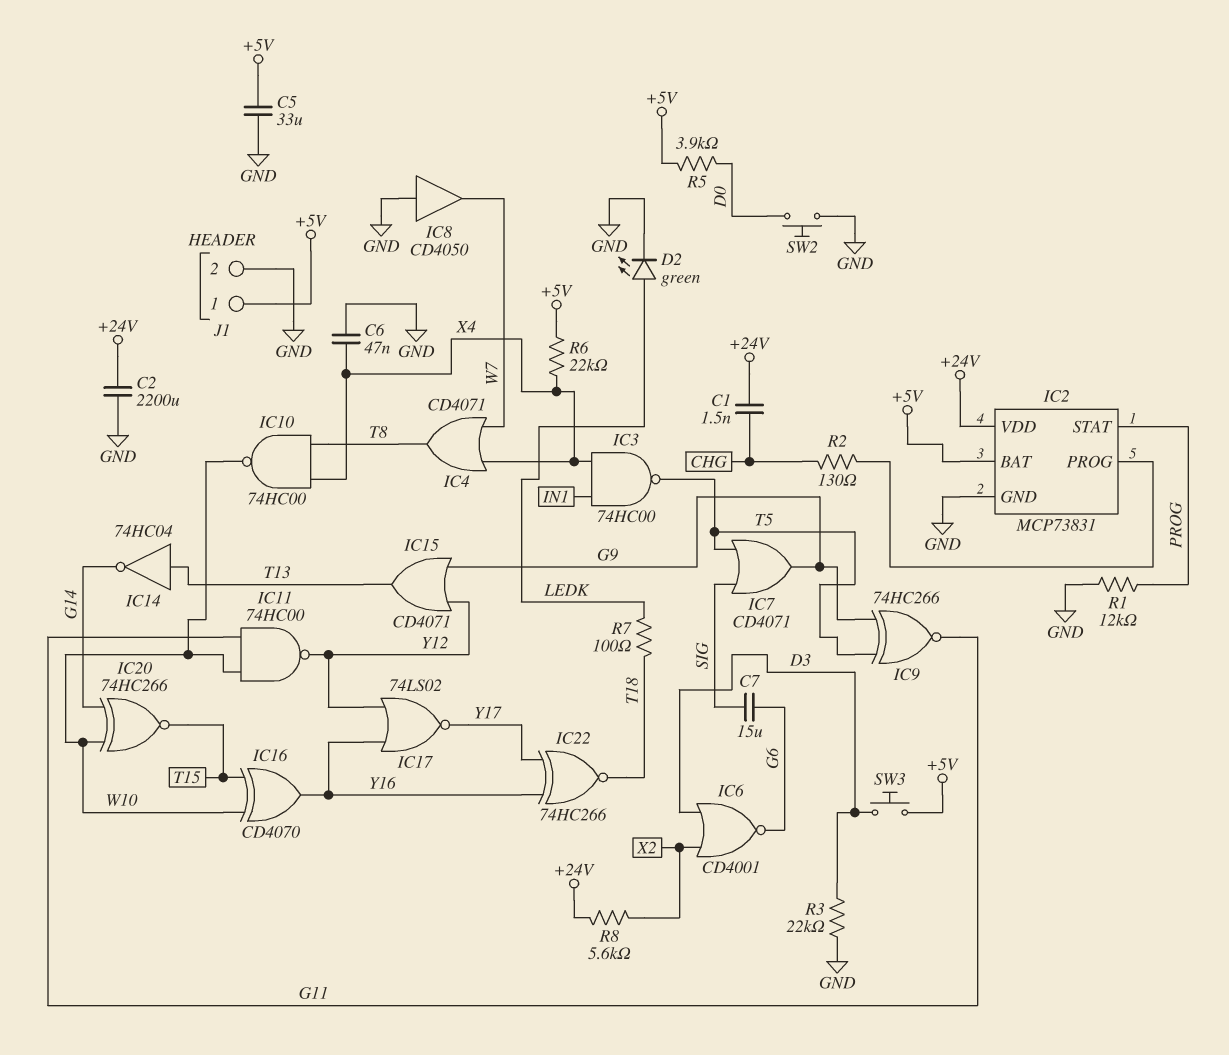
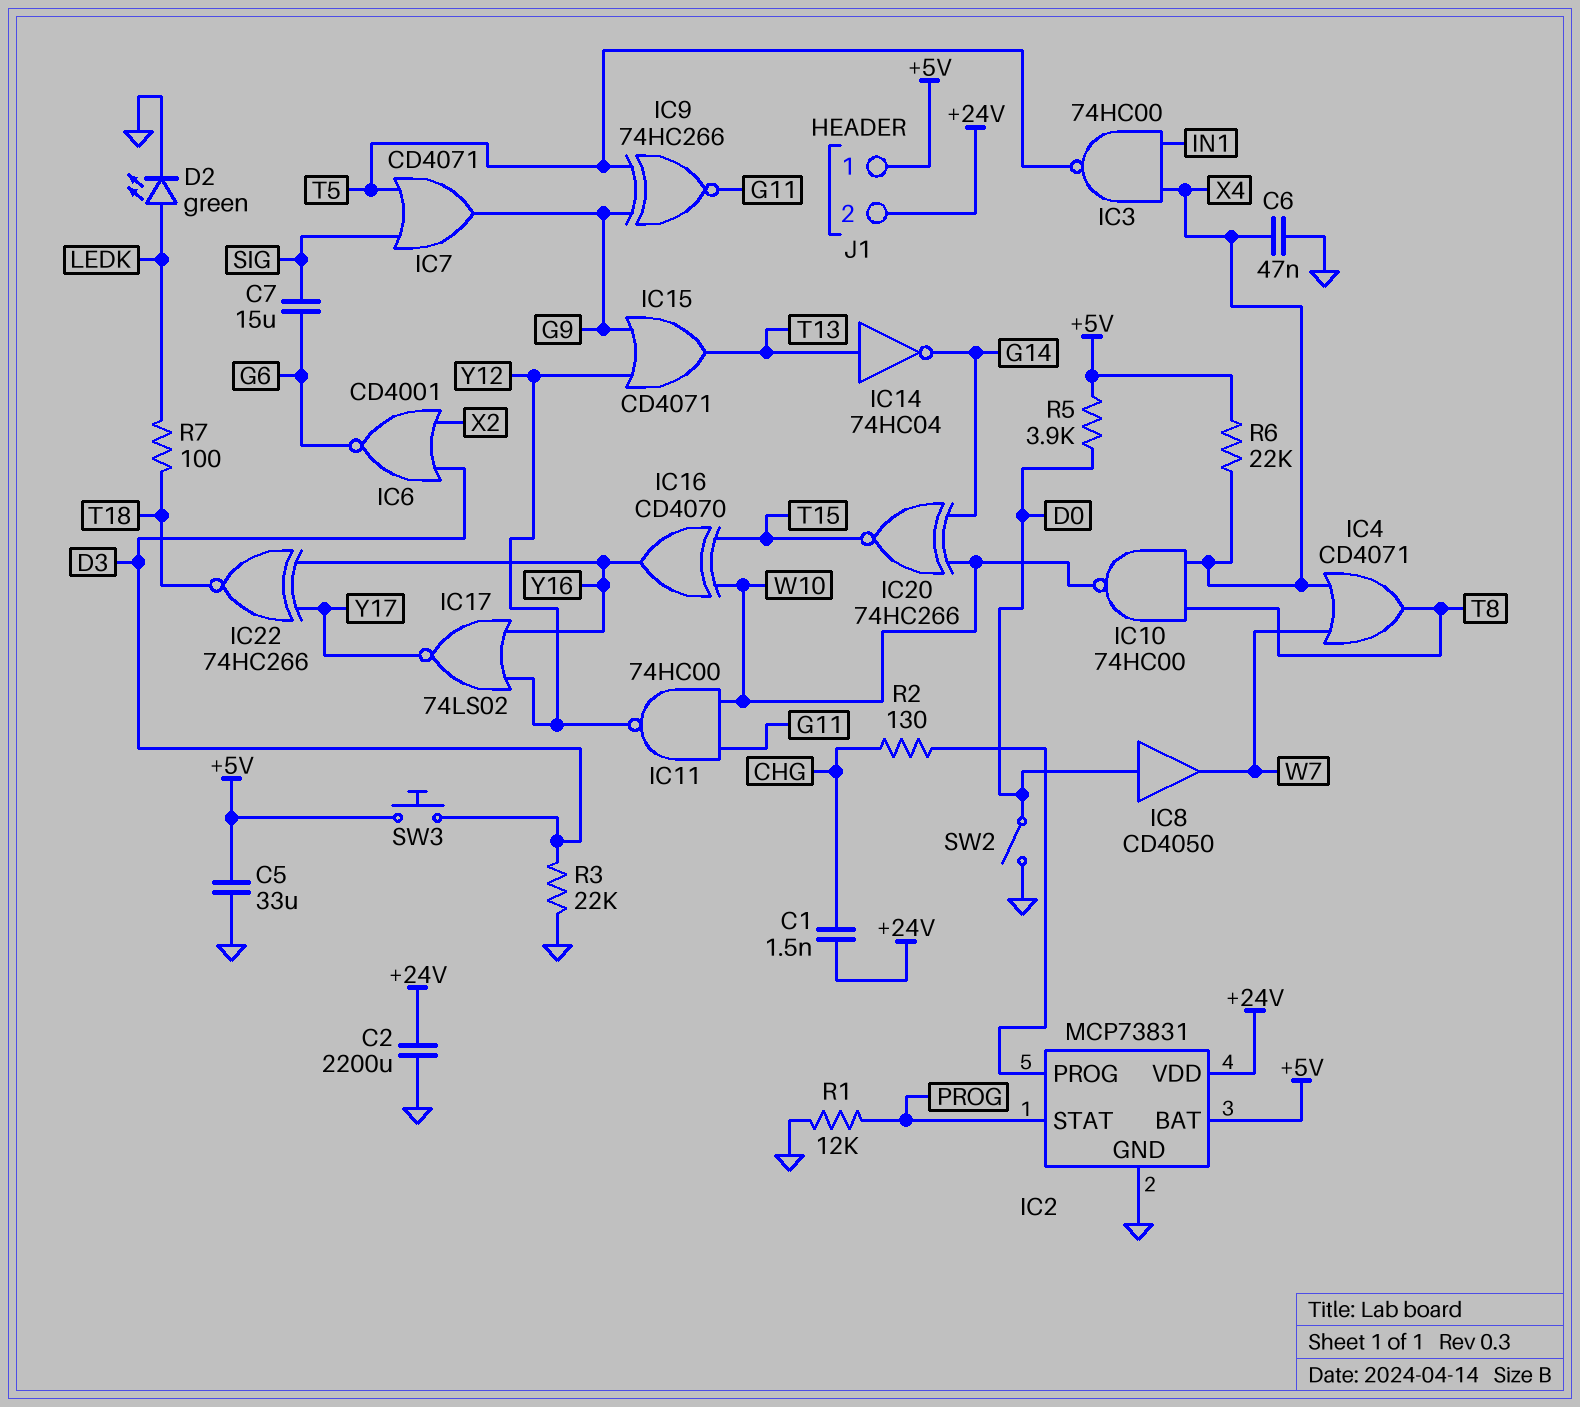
IC8: buffer CD4050 (in GND, out W7) -> buffer CD4050 (in D0, out W7)
J1 pin 2: GND -> +24V
R8: 5.6k (+24V, X2) -> none
SW2: button (D0, GND) -> switch (D0, GND)

